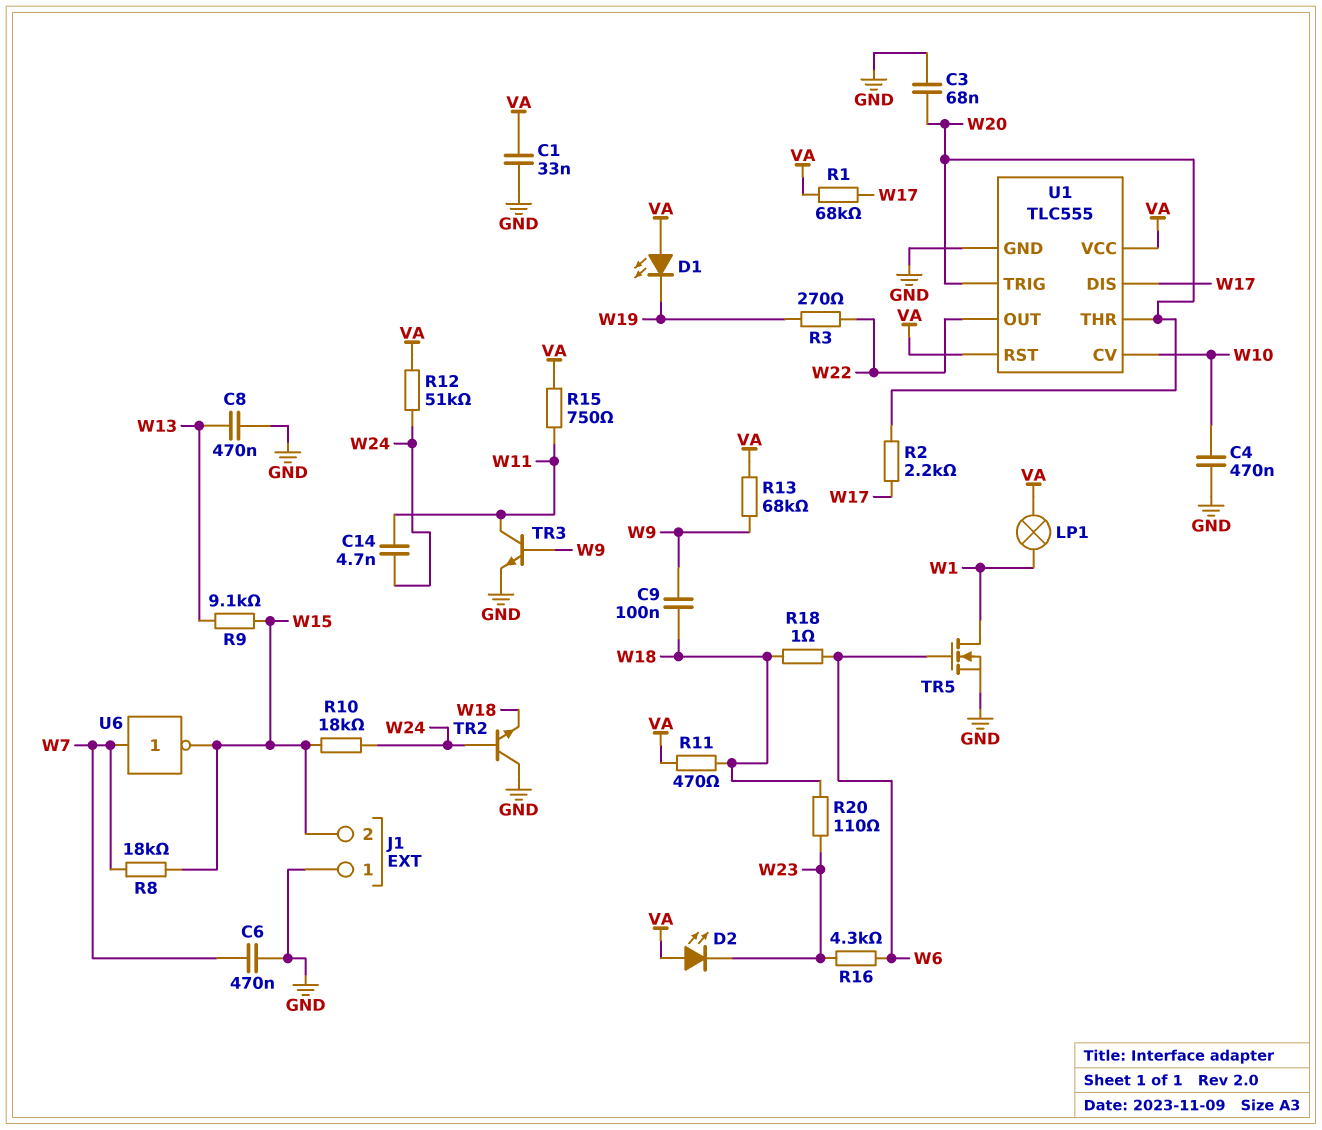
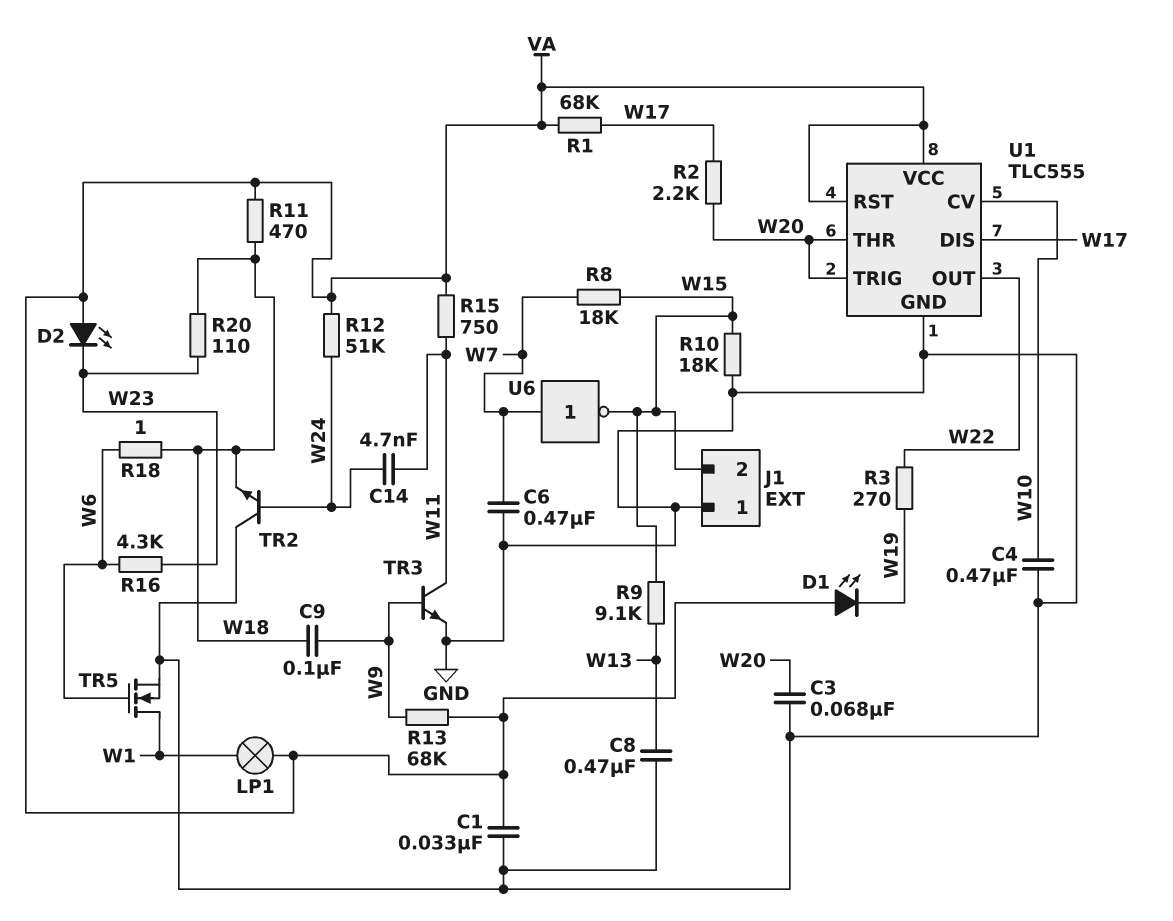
R10: 18k (W15, W24) -> 18k (GND, W15)

